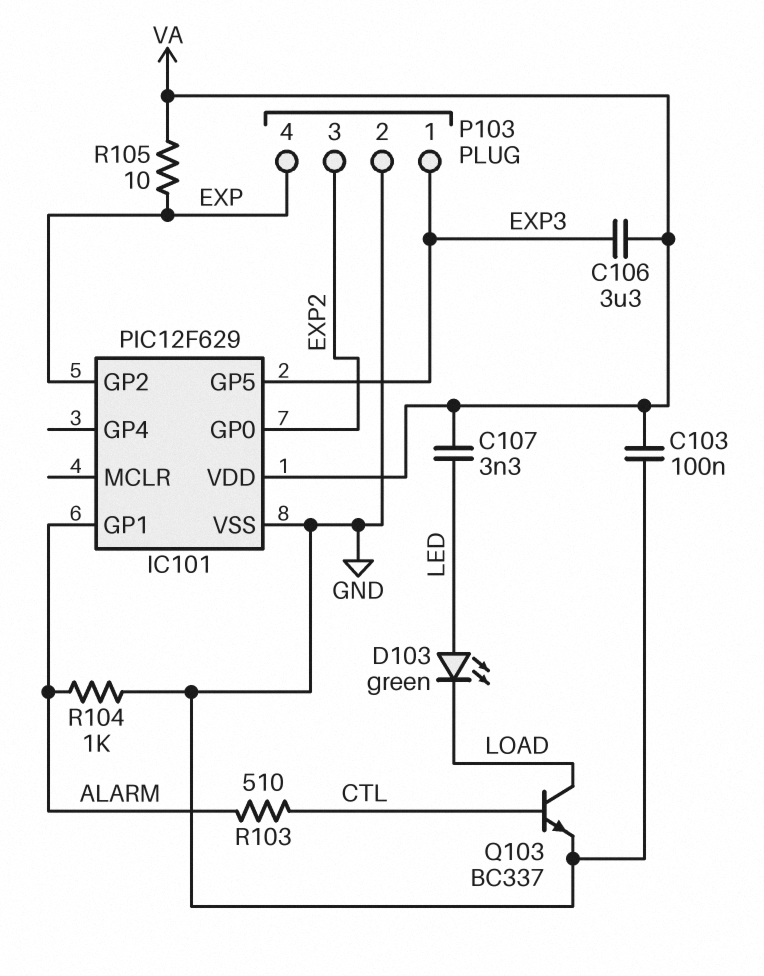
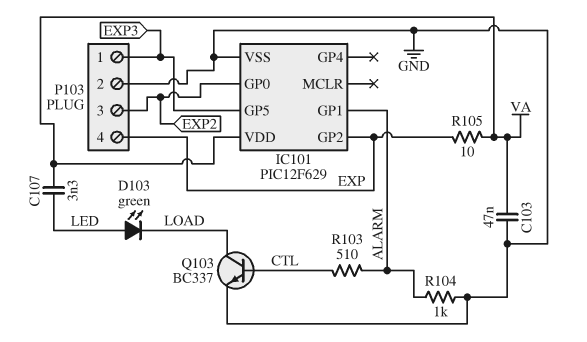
C103: 100nF (GND, VA) -> 47nF (GND, VA)
C106: 3.3uF (EXP3, VA) -> none

